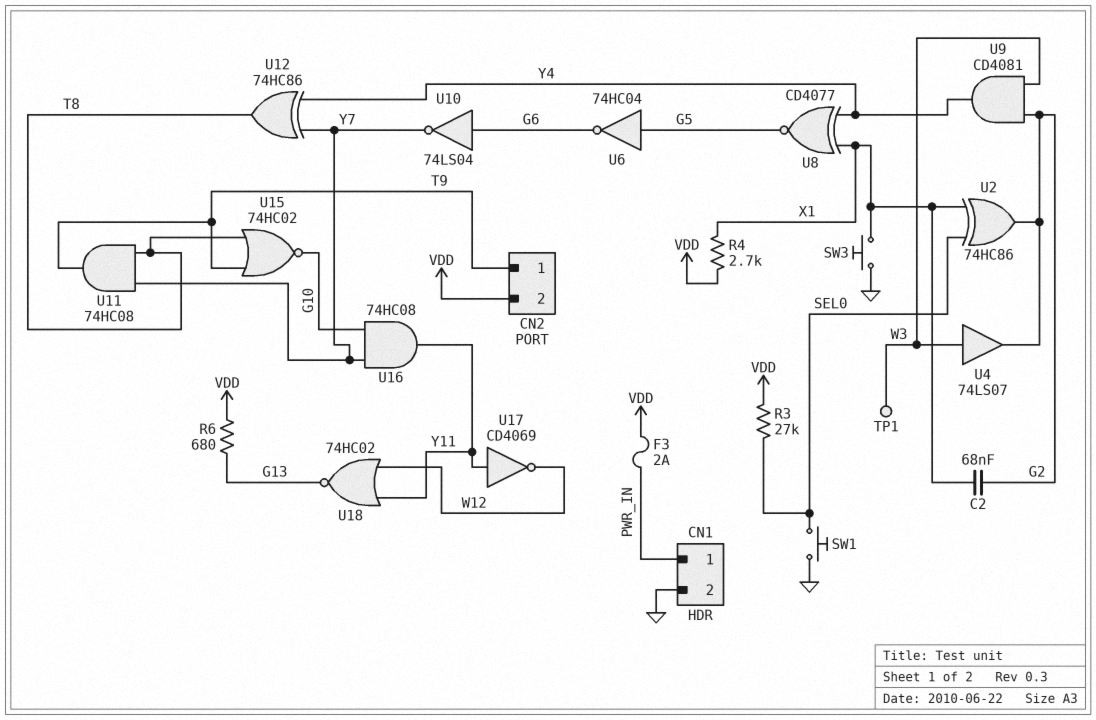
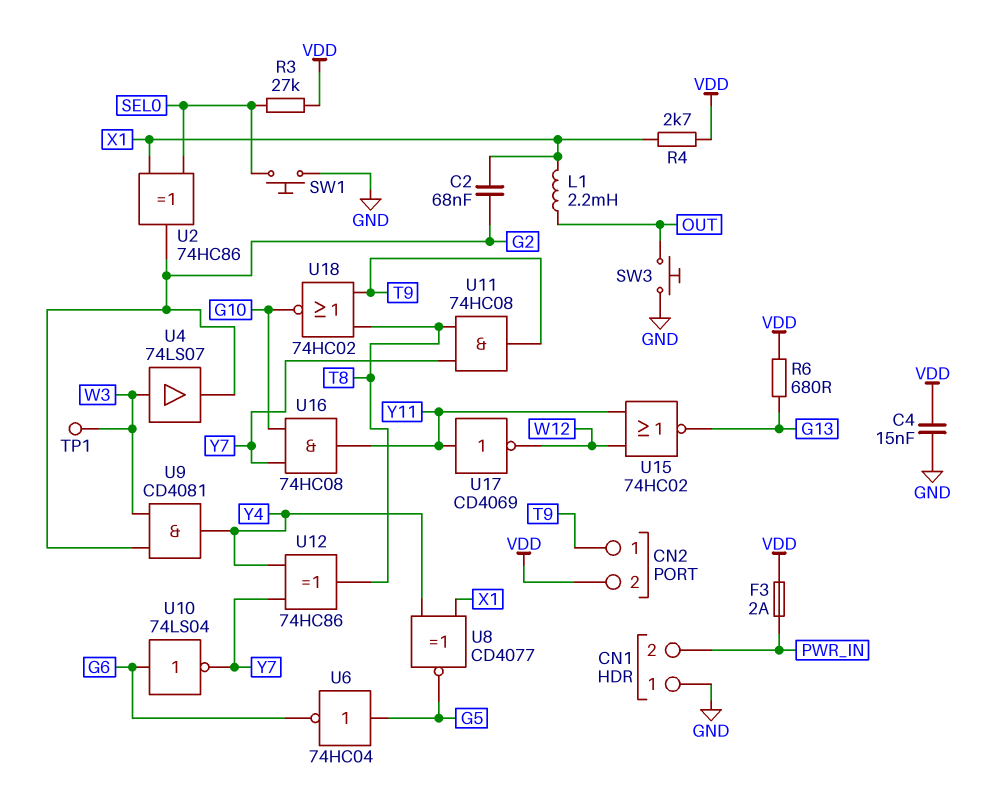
C4: none -> 15nF (GND, VDD)
CN1 pin 1: PWR_IN -> GND
CN1 pin 2: GND -> PWR_IN
L1: none -> 2.2mH (OUT, X1)
SW3: button (GND, X1) -> button (GND, OUT)
U15: NOR 74HC02 (in T8, in T9, out G10) -> NOR 74HC02 (in W12, in Y11, out G13)
U18: NOR 74HC02 (in W12, in Y11, out G13) -> NOR 74HC02 (in T8, in T9, out G10)

